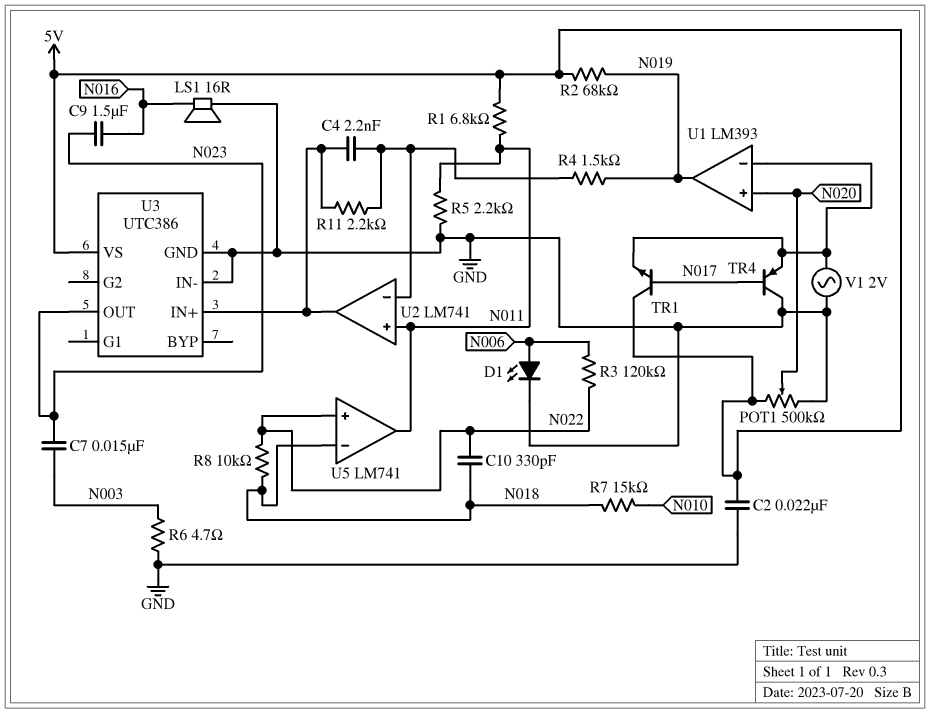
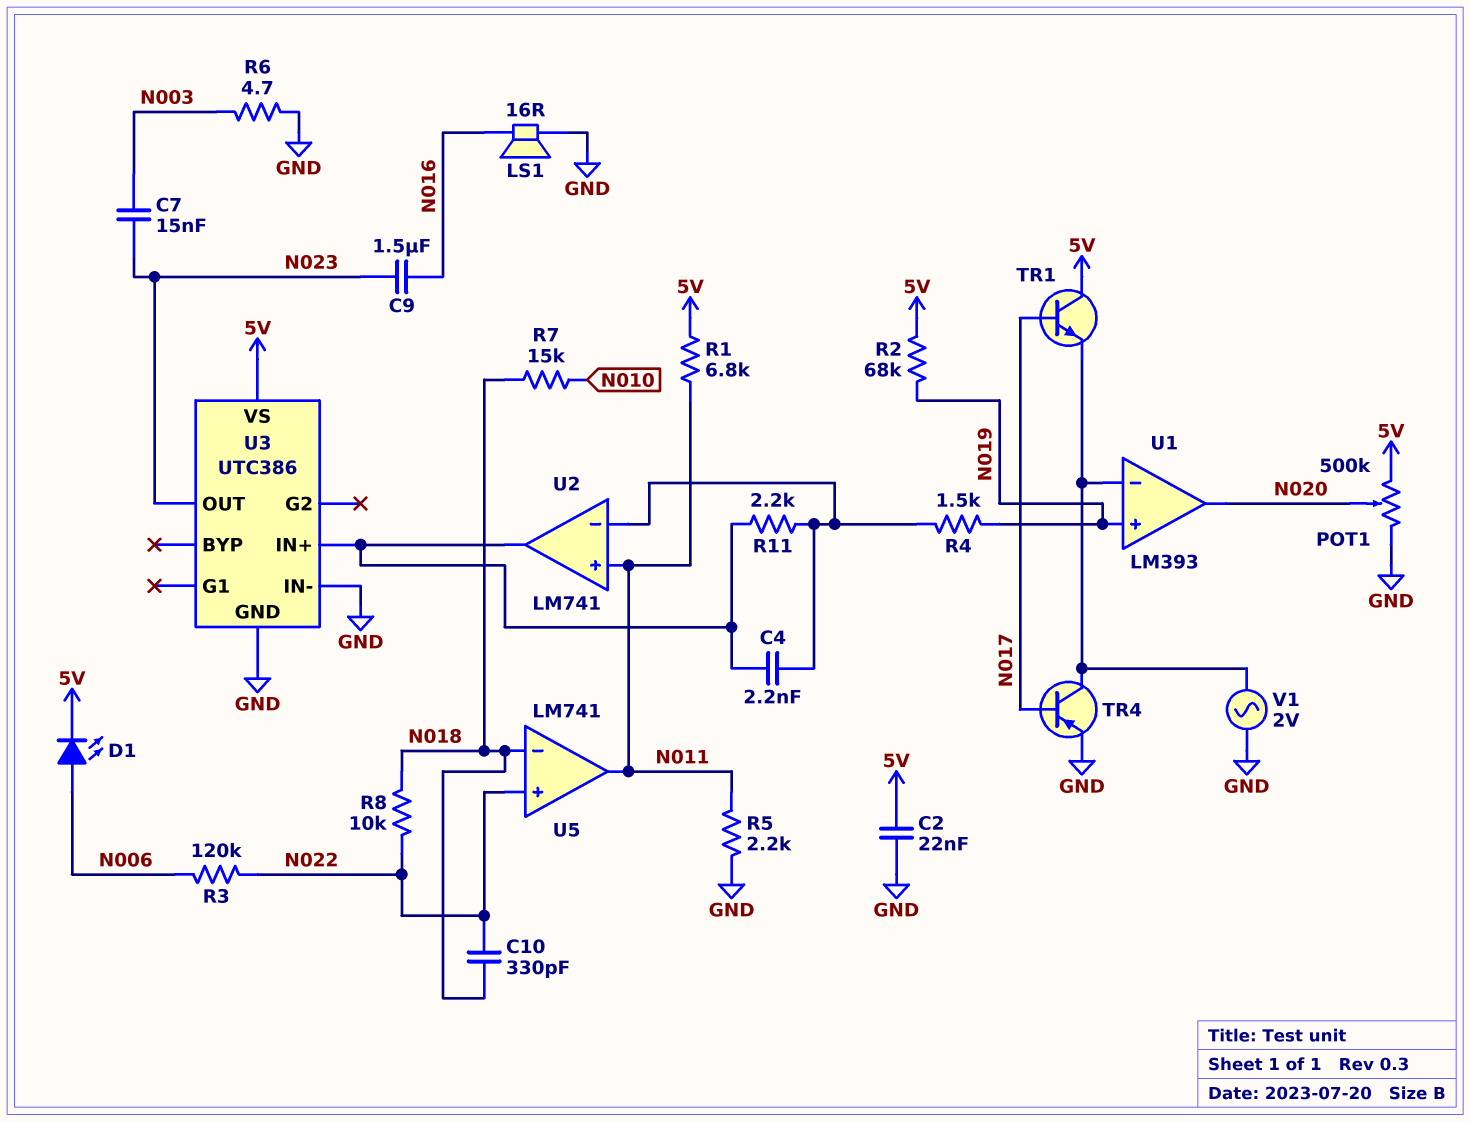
D1: LED (A N006, K GND) -> LED (A N006, K 5V)
TR4: PNP (B N017, C GND, E U1/in-) -> PNP (B N017, C U1/in-, E GND)
U1 pin in+: N020 -> N019
U1 pin out: N019 -> N020

